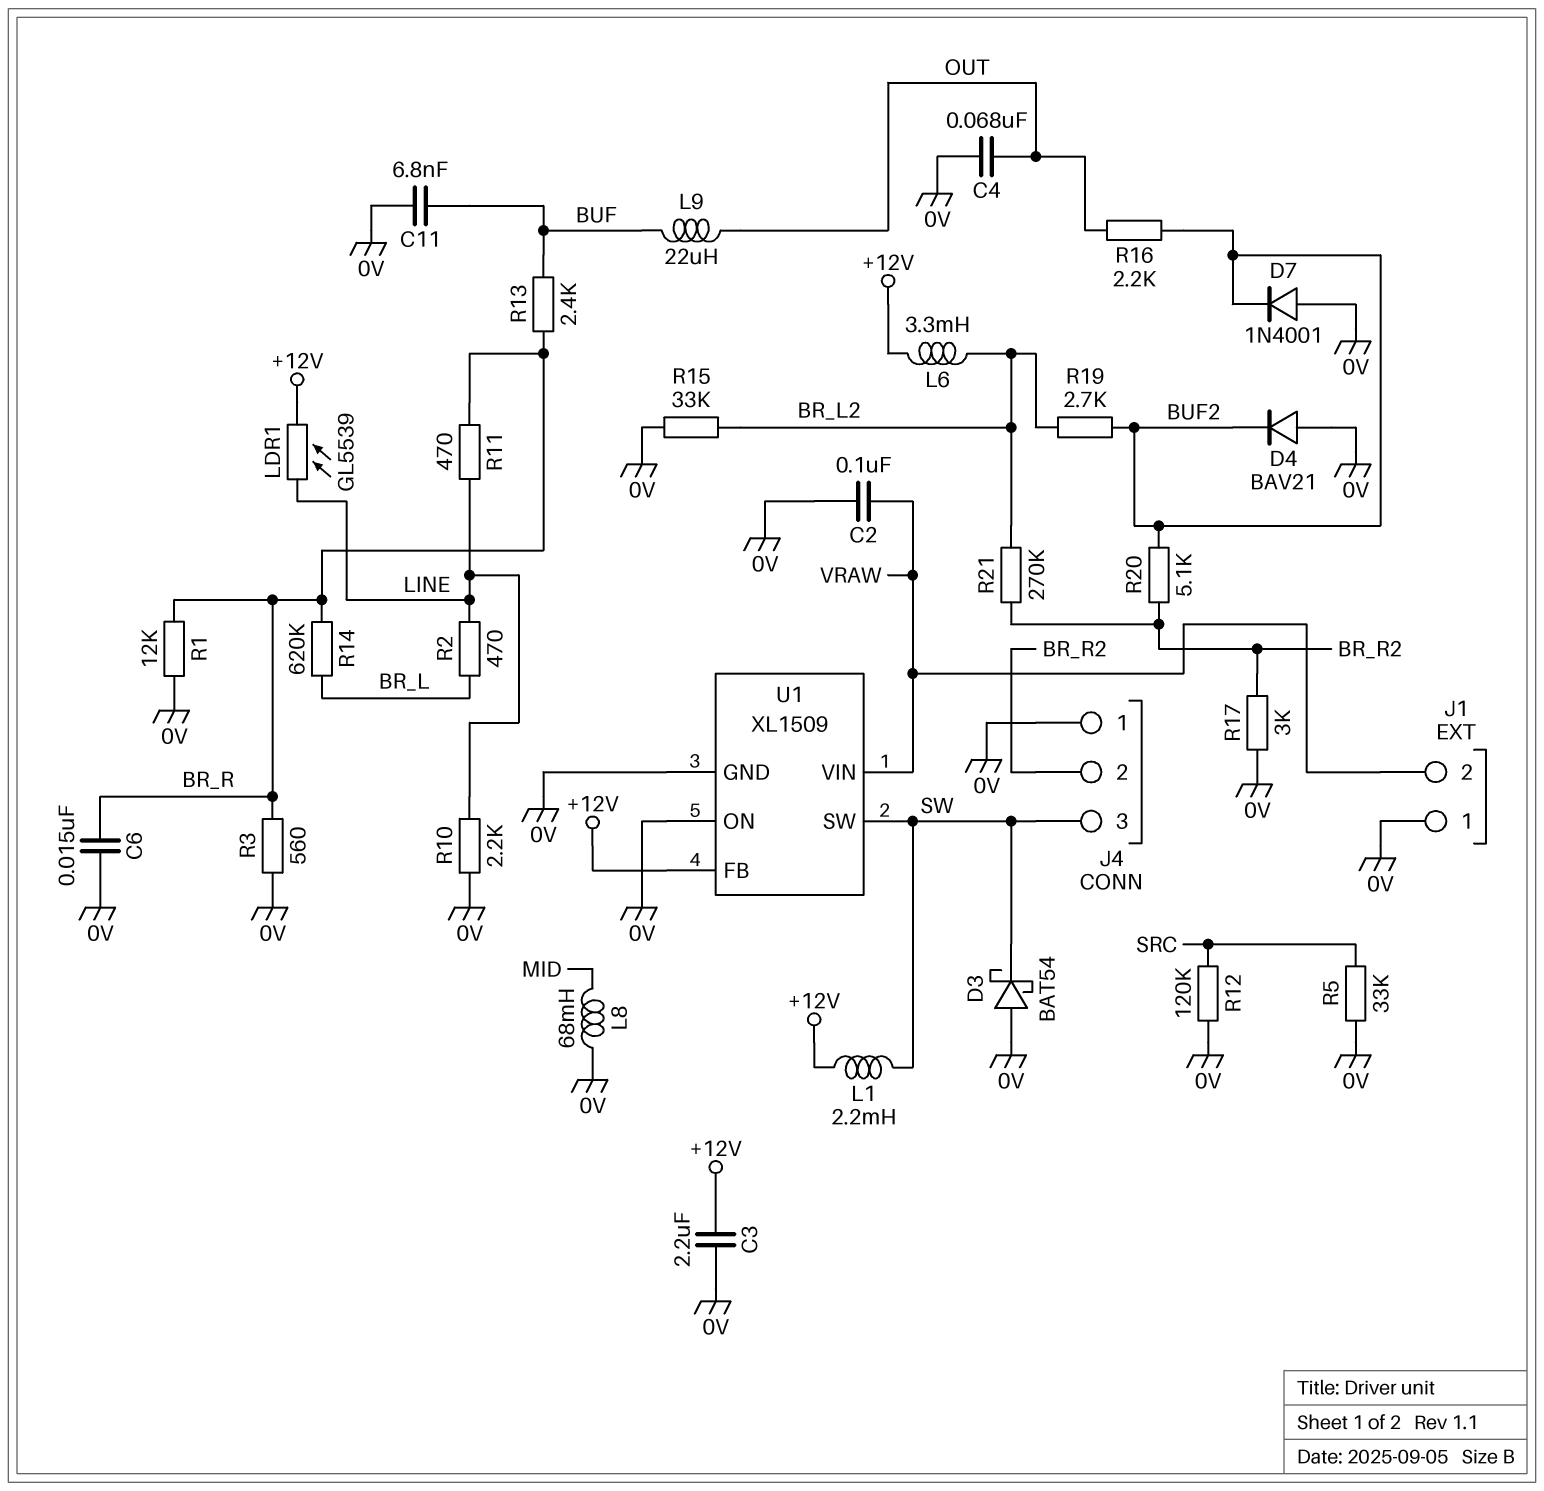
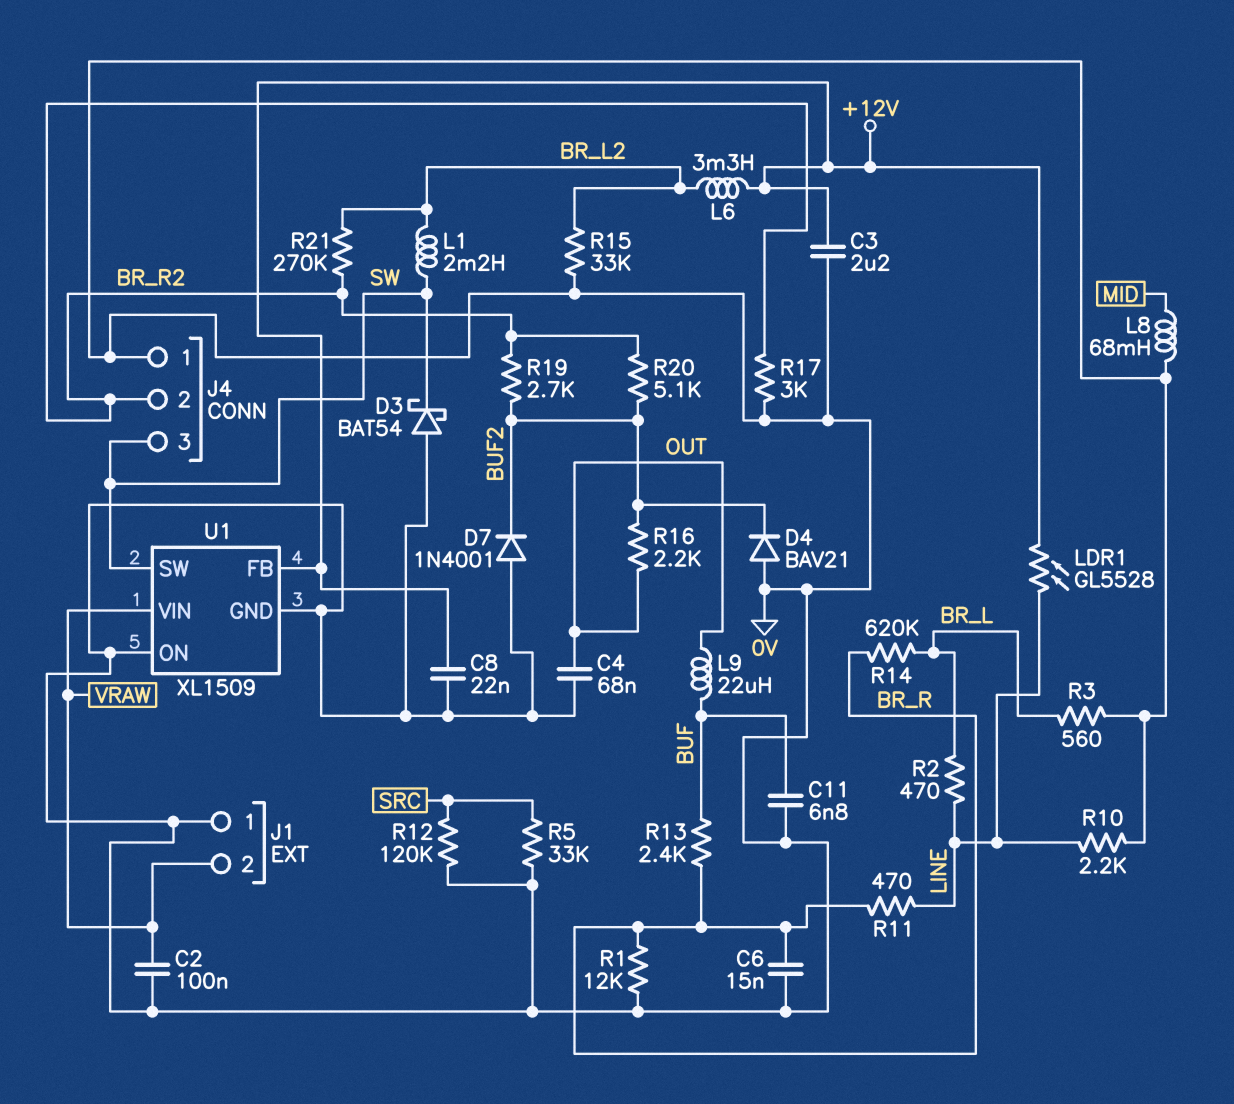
C8: none -> 22nF (+12V, 0V)
L1: 2.2mH (+12V, SW) -> 2.2mH (BR_L2, SW)
LDR1: GL5539 (+12V, LINE) -> GL5528 (+12V, LINE)
R3: 560 (0V, BR_R) -> 560 (0V, BR_L)
R19: 2.7k (BR_L2, BUF2) -> 2.7k (BR_R2, BUF2)

